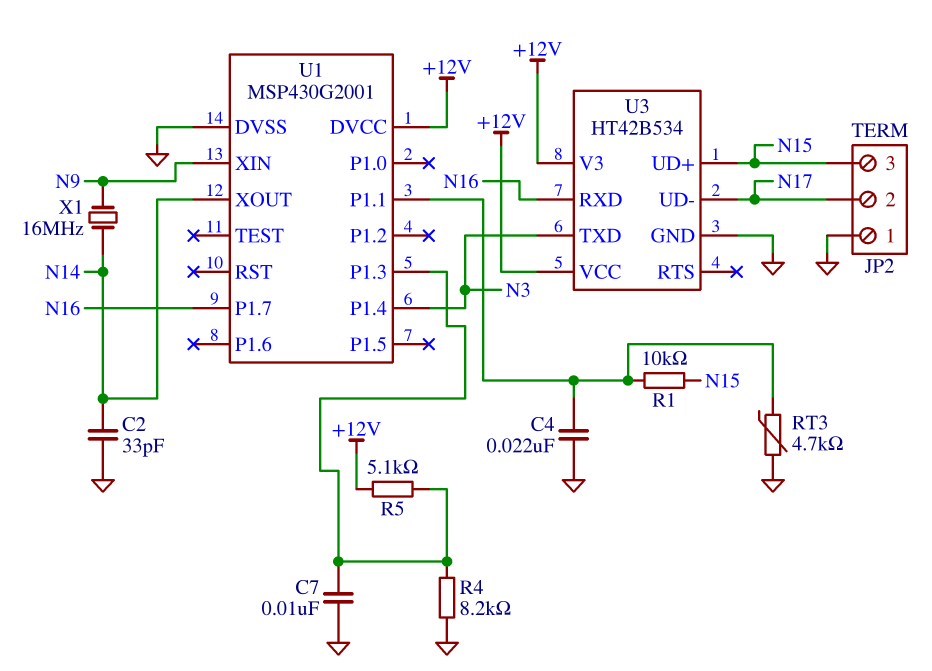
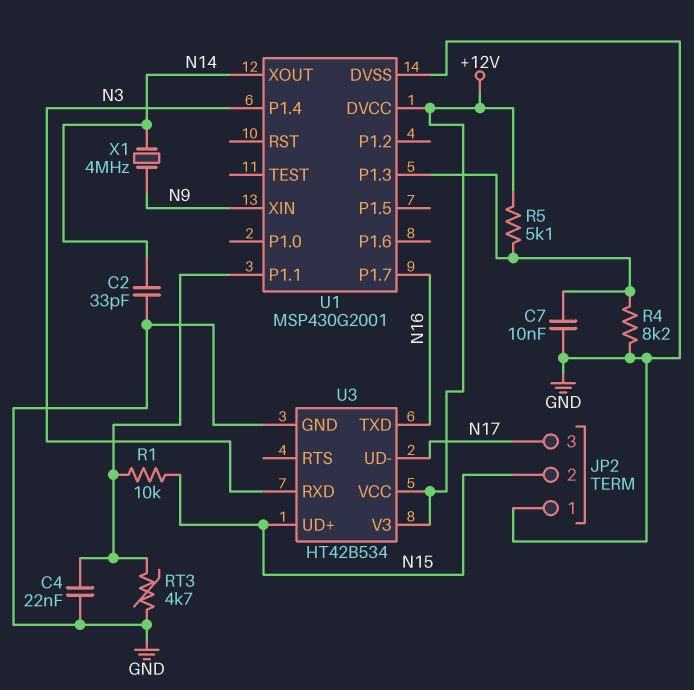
JP2 pin 2: N17 -> N15
JP2 pin 3: N15 -> N17
U3 pin RXD: N16 -> N3
U3 pin TXD: N3 -> N16
X1: 16MHz (N9, N14) -> 4MHz (N9, N14)

